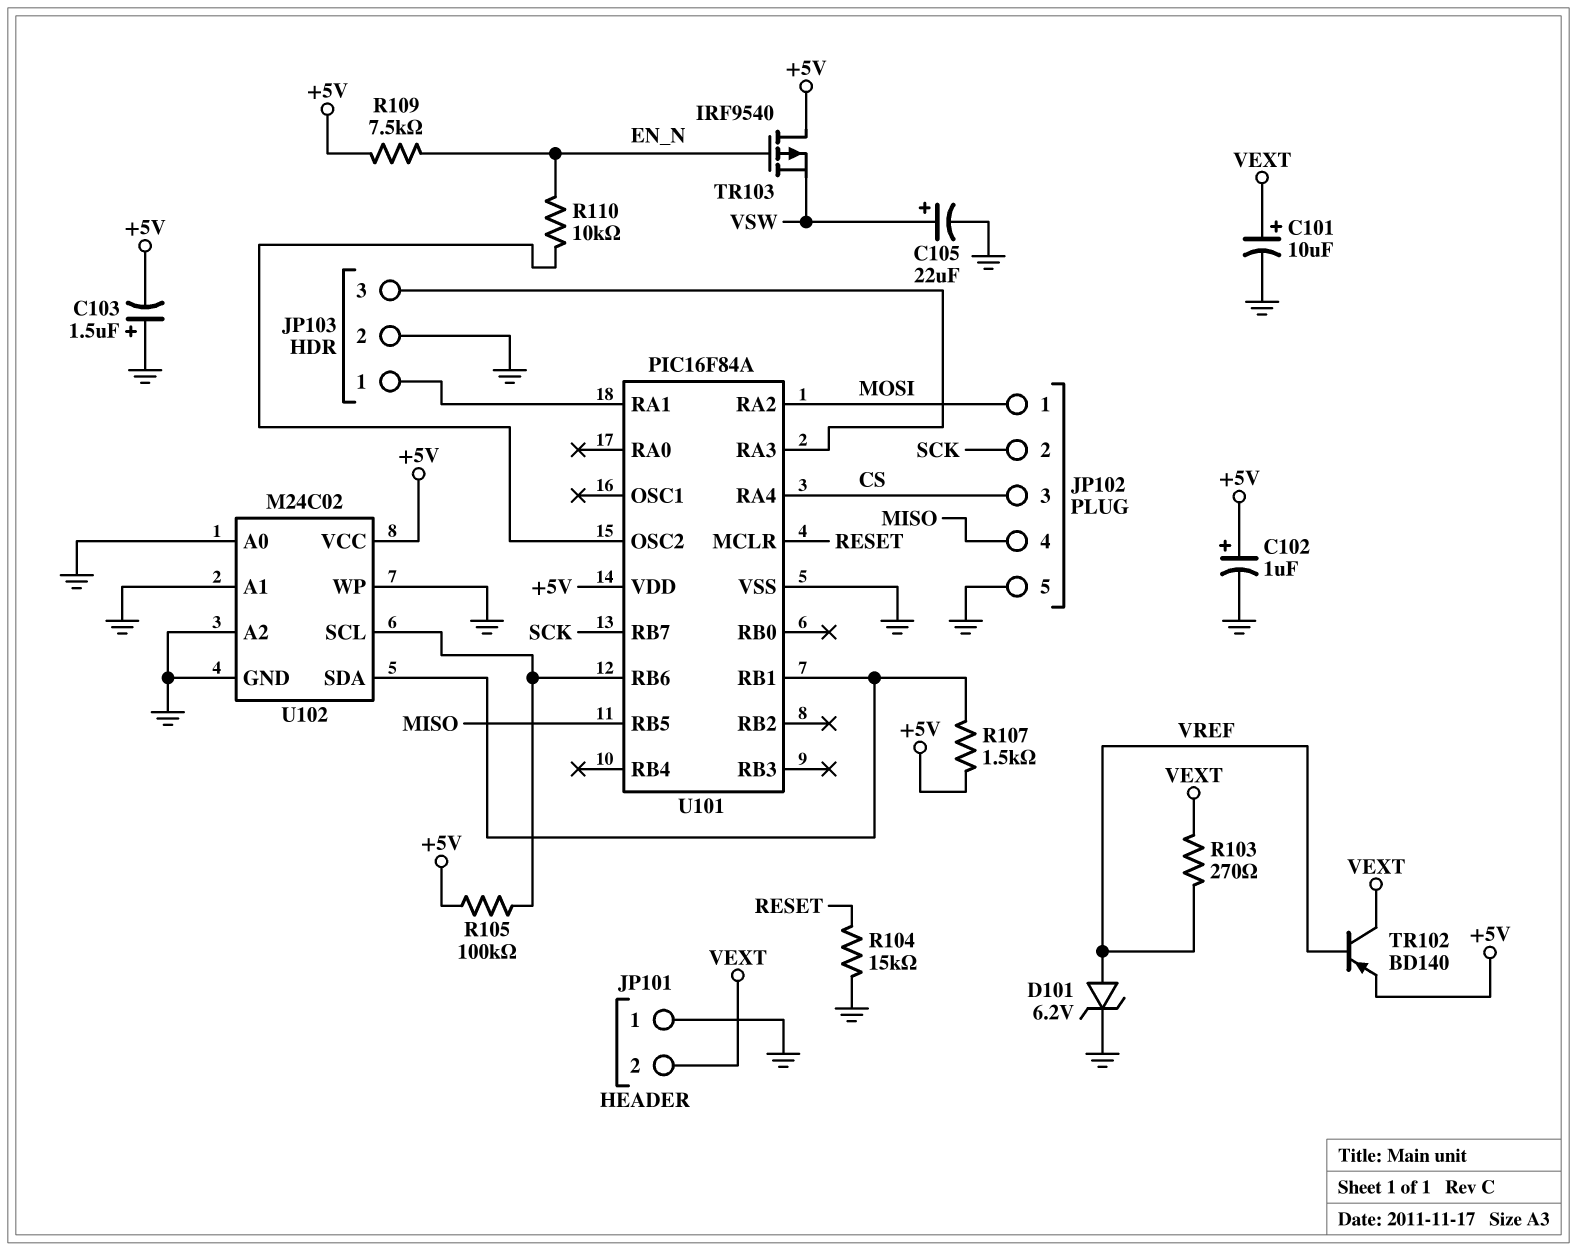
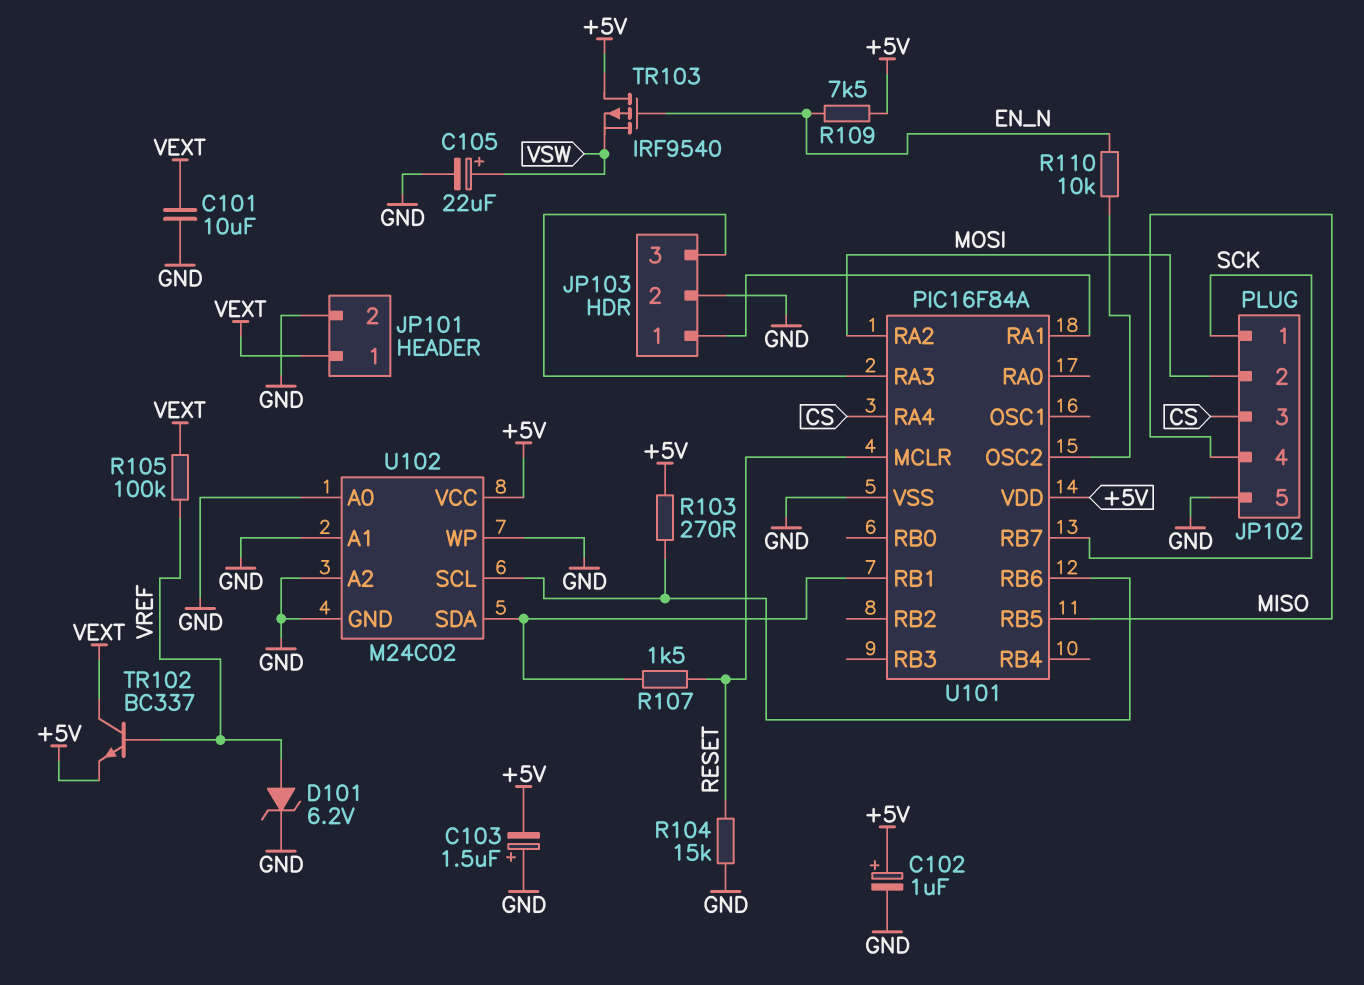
C101: 10uF (plus VEXT, minus GND) -> 10uF (GND, VEXT)
JP101 pin 1: GND -> VEXT
JP101 pin 2: VEXT -> GND
JP102 pin 1: MOSI -> SCK
JP102 pin 2: SCK -> MOSI
R103: 270 (VEXT, VREF) -> 270 (+5V, U101/RB6)
R105: 100k (+5V, U101/RB6) -> 100k (VEXT, VREF)
R107: 1.5k (+5V, U101/RB1) -> 1.5k (RESET, U101/RB1)
TR102: PNP BD140 (B VREF, C VEXT, E +5V) -> NPN BC337 (B VREF, C VEXT, E +5V)

